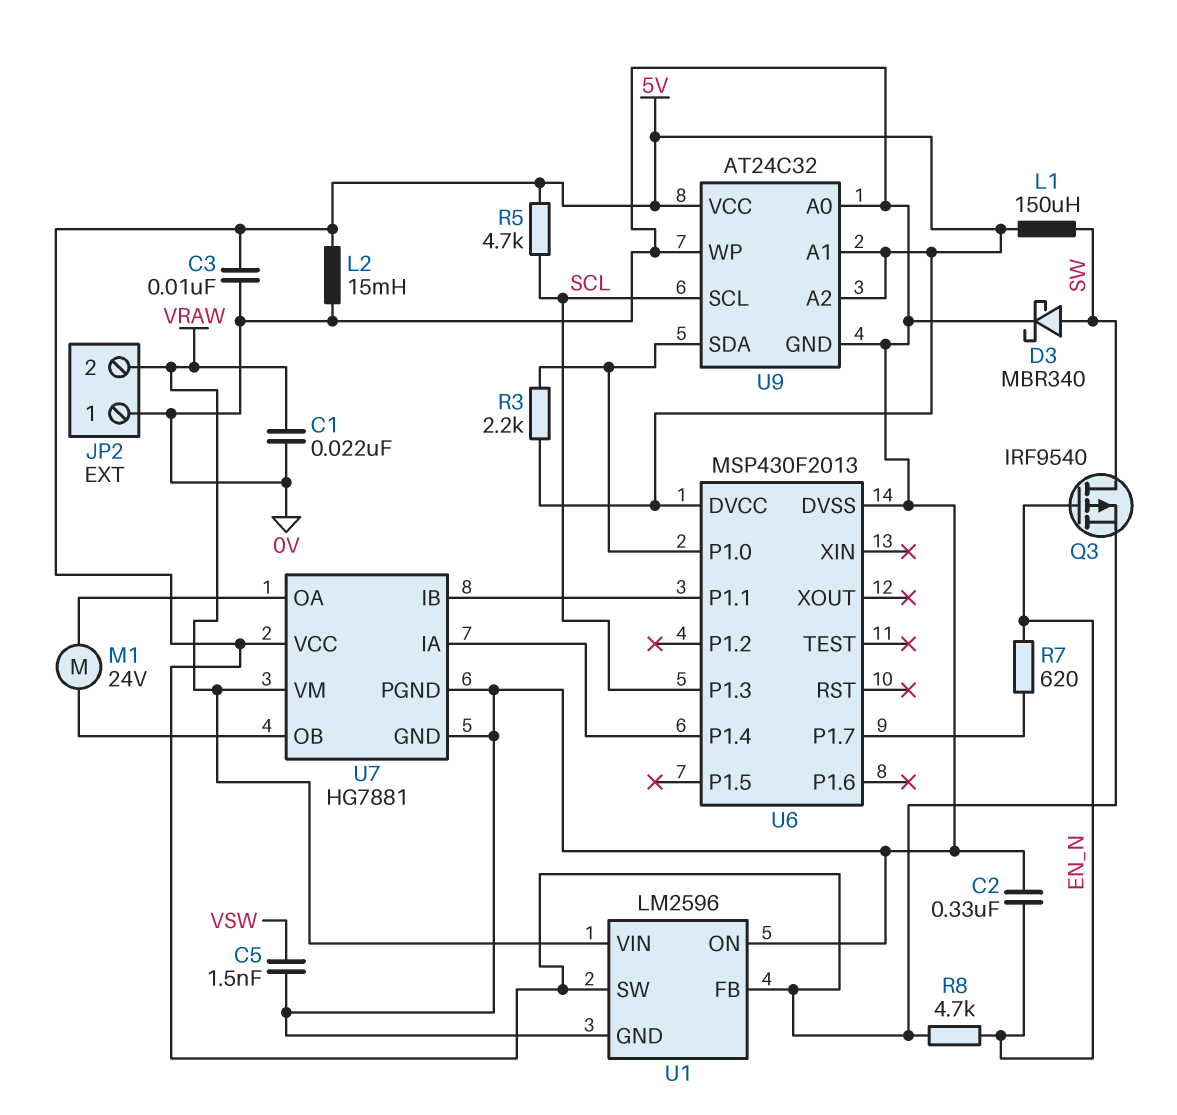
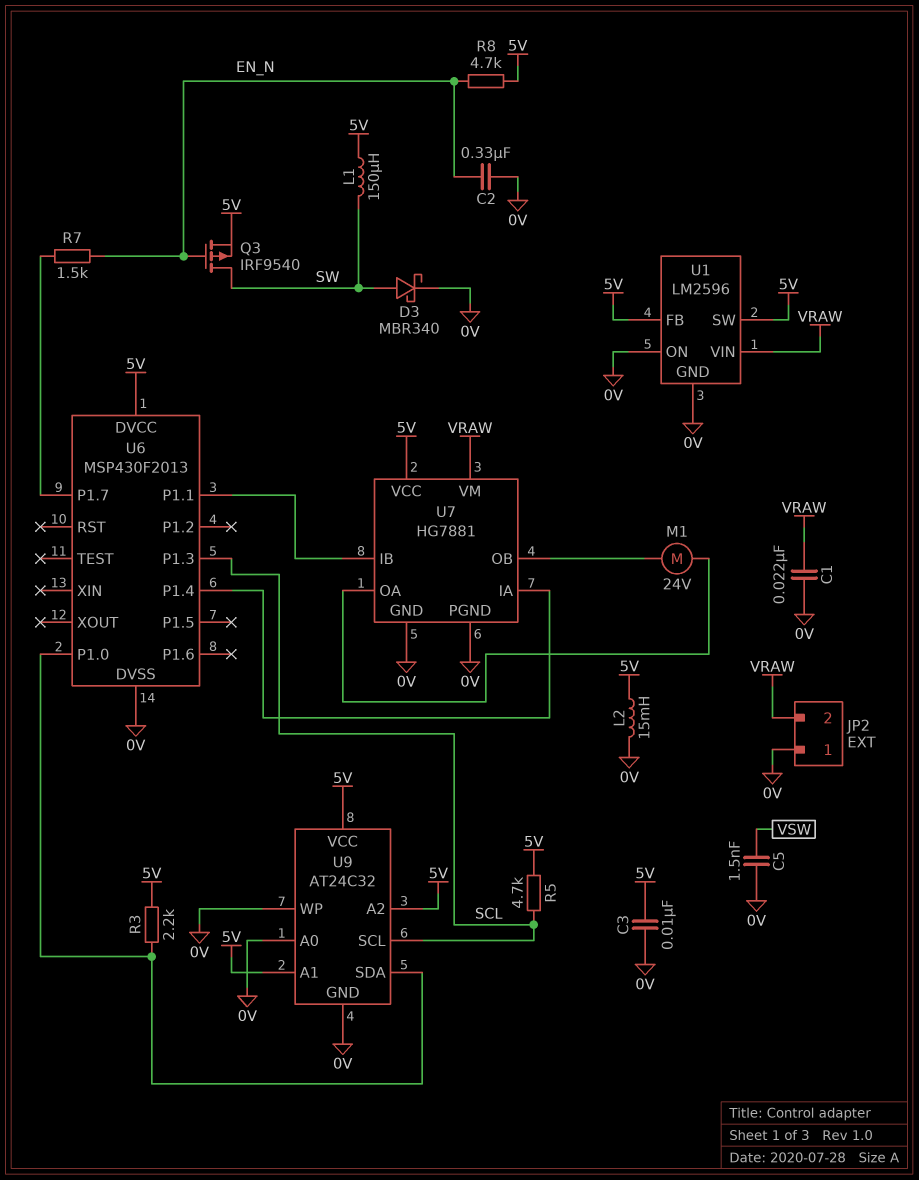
R7: 620 (EN_N, U6/P1.7) -> 1.5k (EN_N, U6/P1.7)

